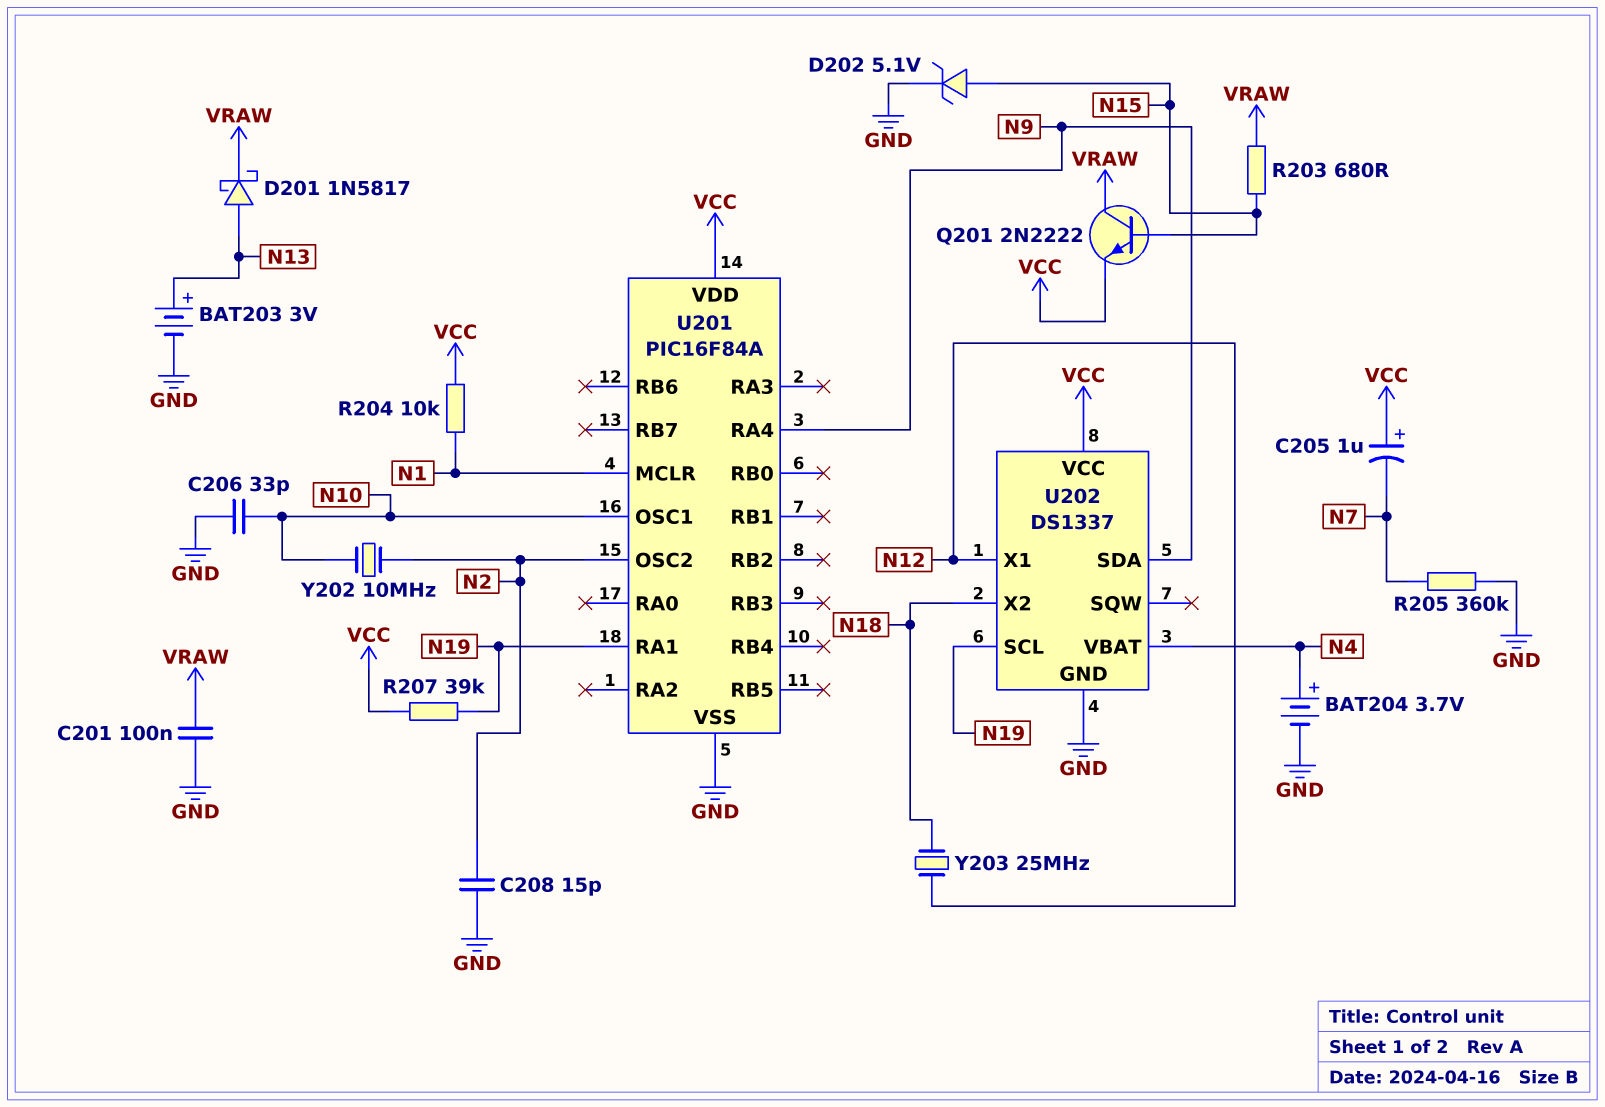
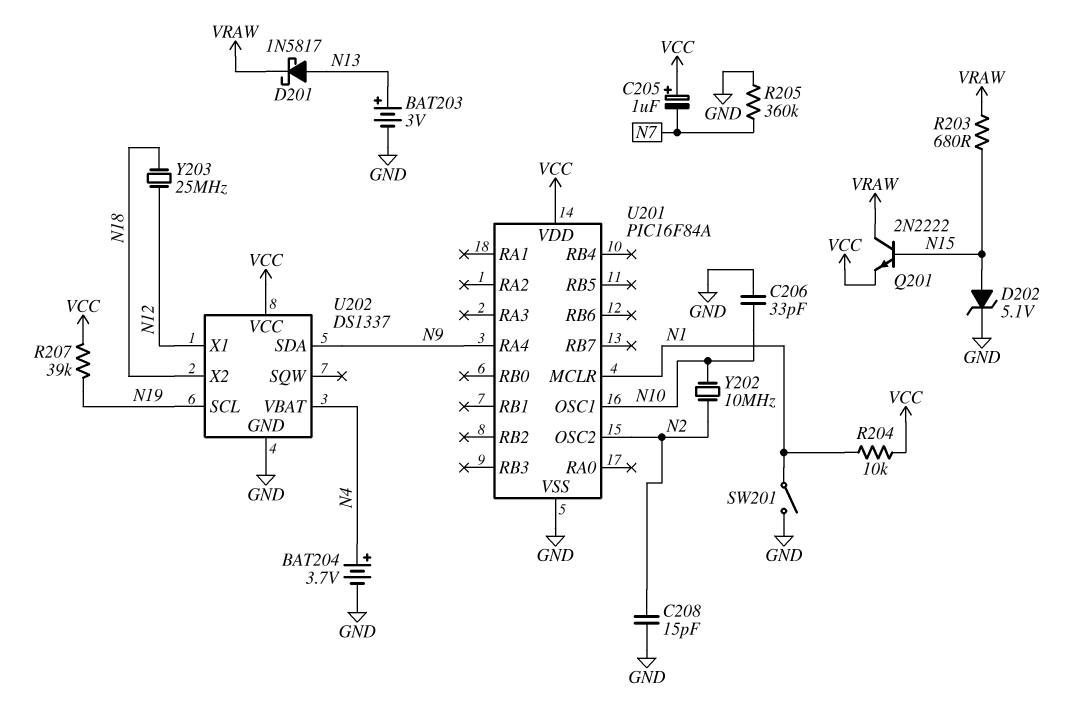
C201: 100nF (GND, VRAW) -> none
SW201: none -> switch (GND, N1)
U201 pin RA1: N19 -> none

